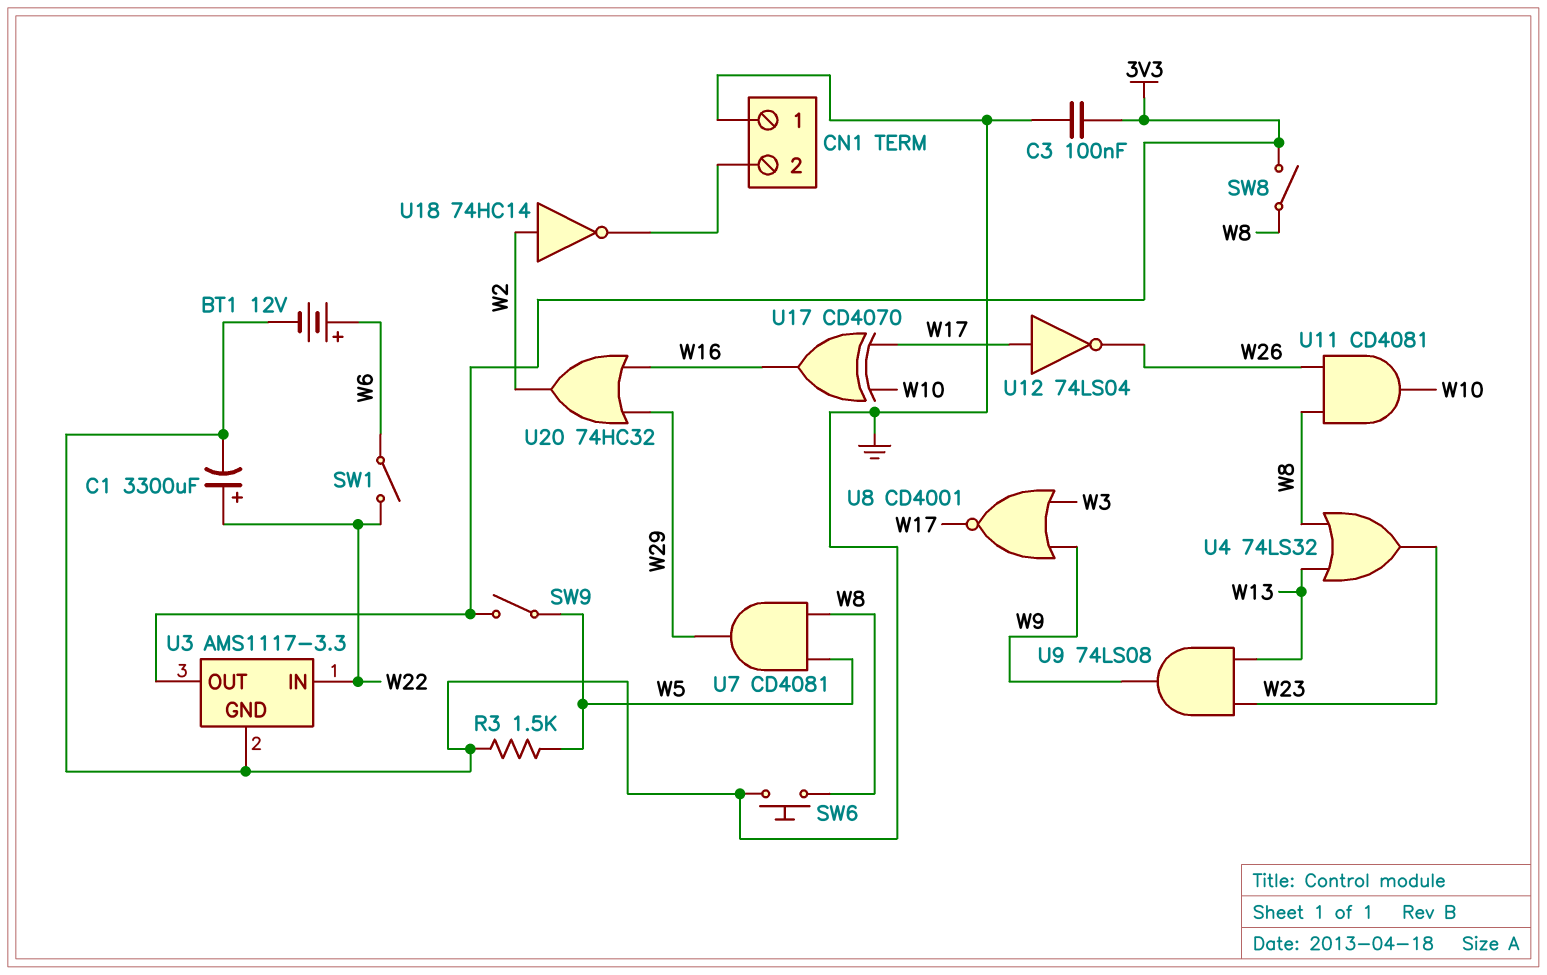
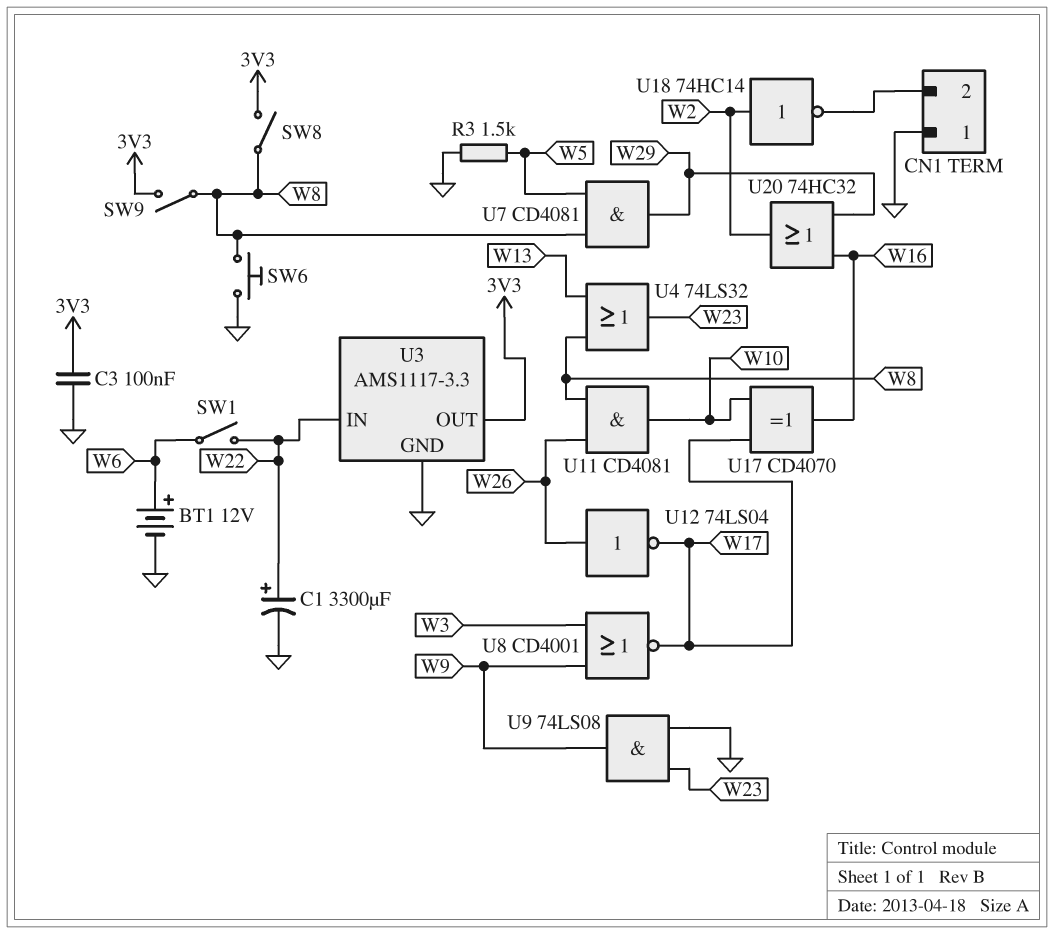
SW9: switch (3V3, W5) -> switch (3V3, W8)
U9: AND 74LS08 (in W13, in W23, out W9) -> AND 74LS08 (in GND, in W23, out W9)
U12: NOT 74LS04 (in W17, out W26) -> NOT 74LS04 (in W26, out W17)

